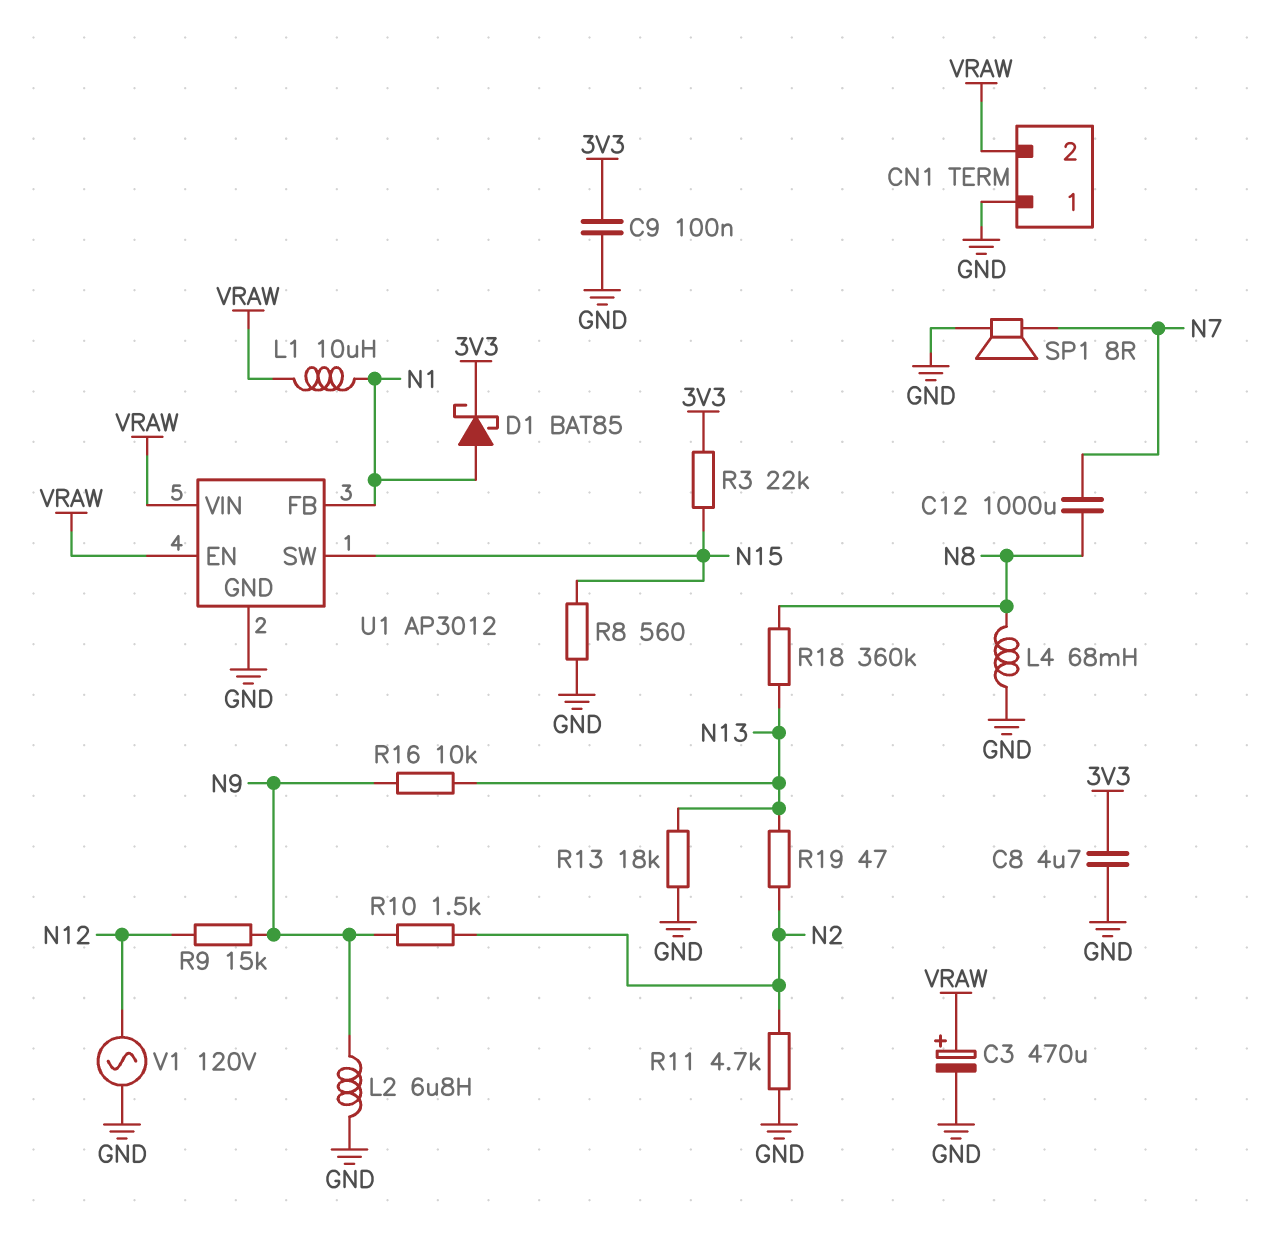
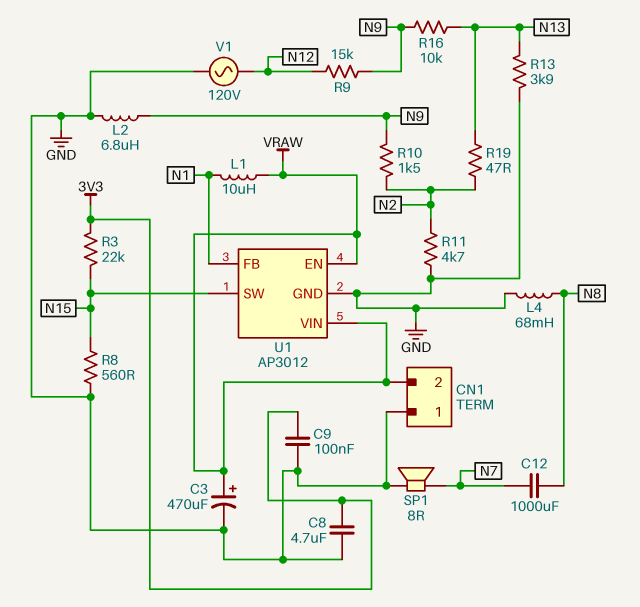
D1: schottky BAT85 (A N1, K 3V3) -> none
R13: 18k (GND, N13) -> 3.9k (GND, N13)
R18: 360k (N8, N13) -> none

